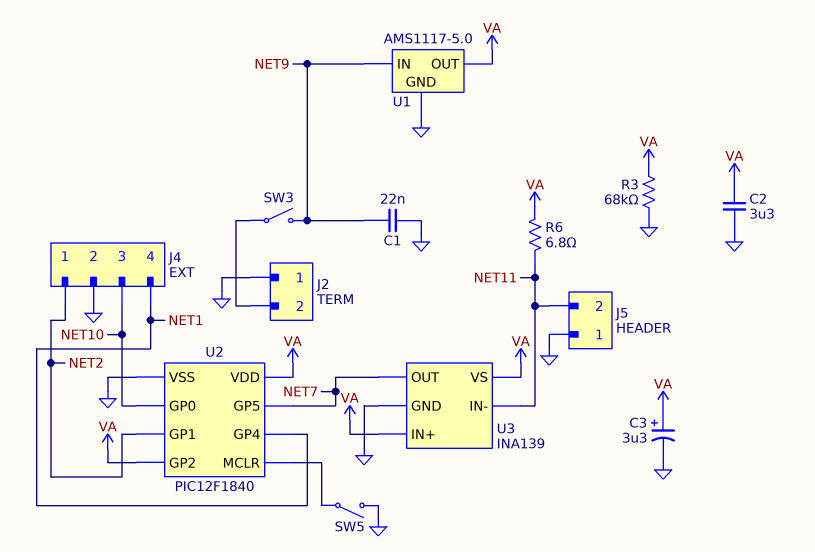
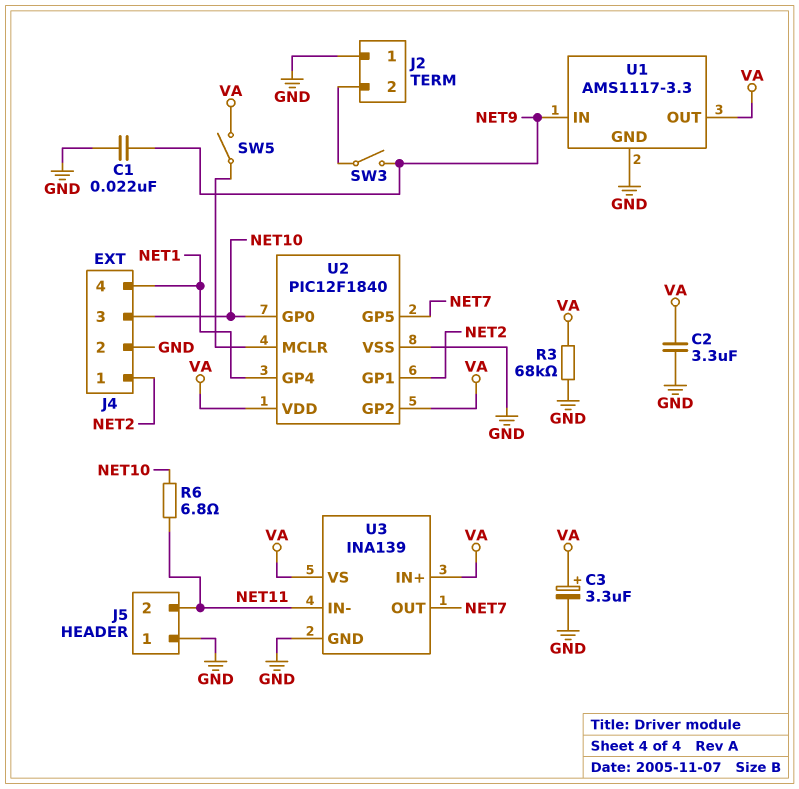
R6: 6.8 (NET11, VA) -> 6.8 (NET10, NET11)
SW5: switch (GND, U2/MCLR) -> switch (U2/MCLR, VA)
U1: AMS1117-5.0 -> AMS1117-3.3

